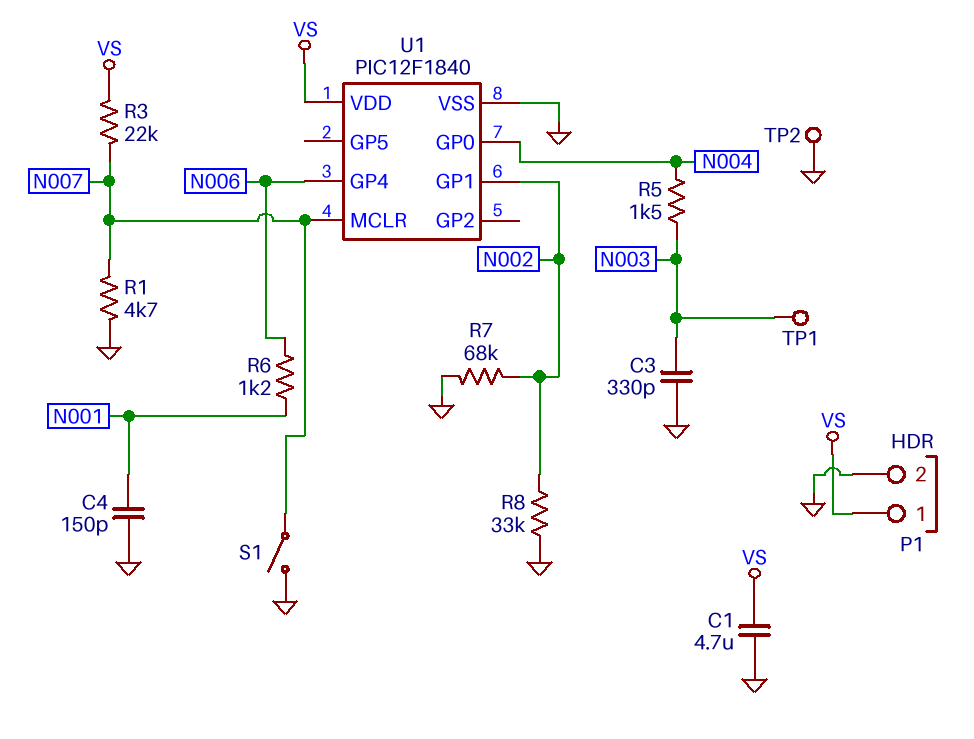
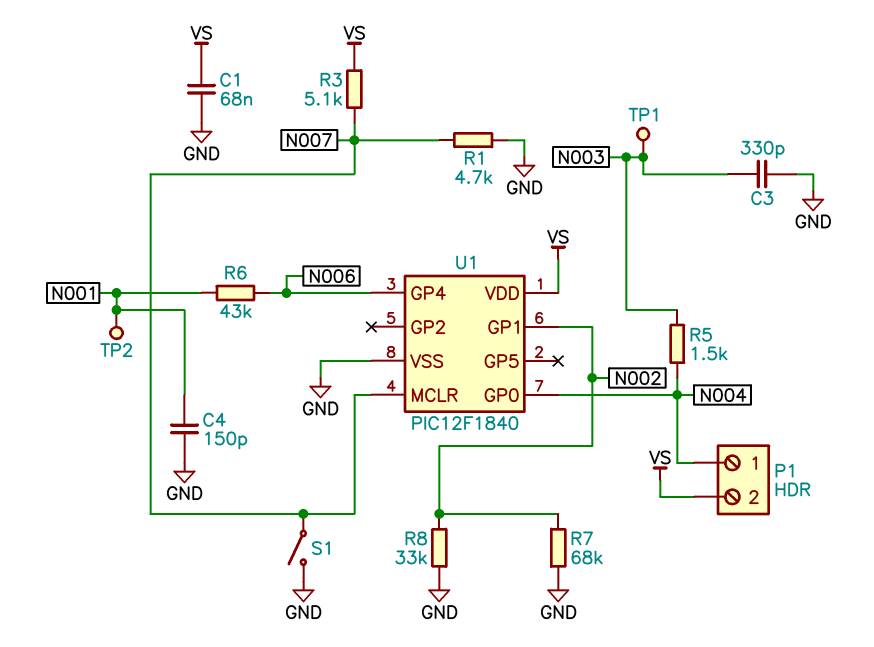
C1: 4.7uF (GND, VS) -> 68nF (GND, VS)
P1 pin 1: VS -> N004
P1 pin 2: GND -> VS
R3: 22k (N007, VS) -> 5.1k (N007, VS)
R6: 1.2k (N001, N006) -> 43k (N001, N006)
TP2: test point (GND) -> test point (N001)

